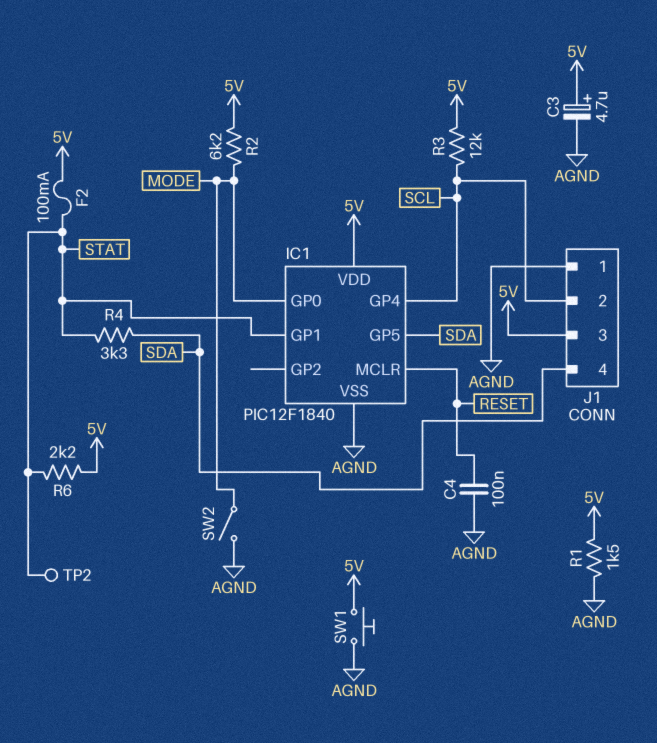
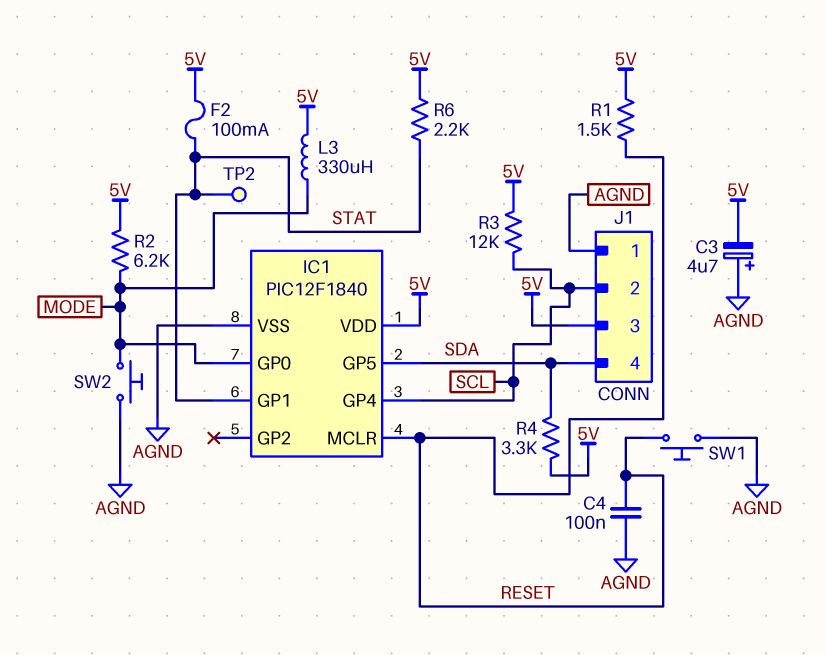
C3: 4.7uF (plus 5V, minus AGND) -> 4.7uF (plus AGND, minus 5V)
L3: none -> 330uH (5V, MODE)
R1: 1.5k (5V, AGND) -> 1.5k (5V, RESET)
R4: 3.3k (SDA, STAT) -> 3.3k (5V, SDA)
SW1: button (5V, AGND) -> button (AGND, RESET)
SW2: switch (AGND, MODE) -> button (AGND, MODE)

